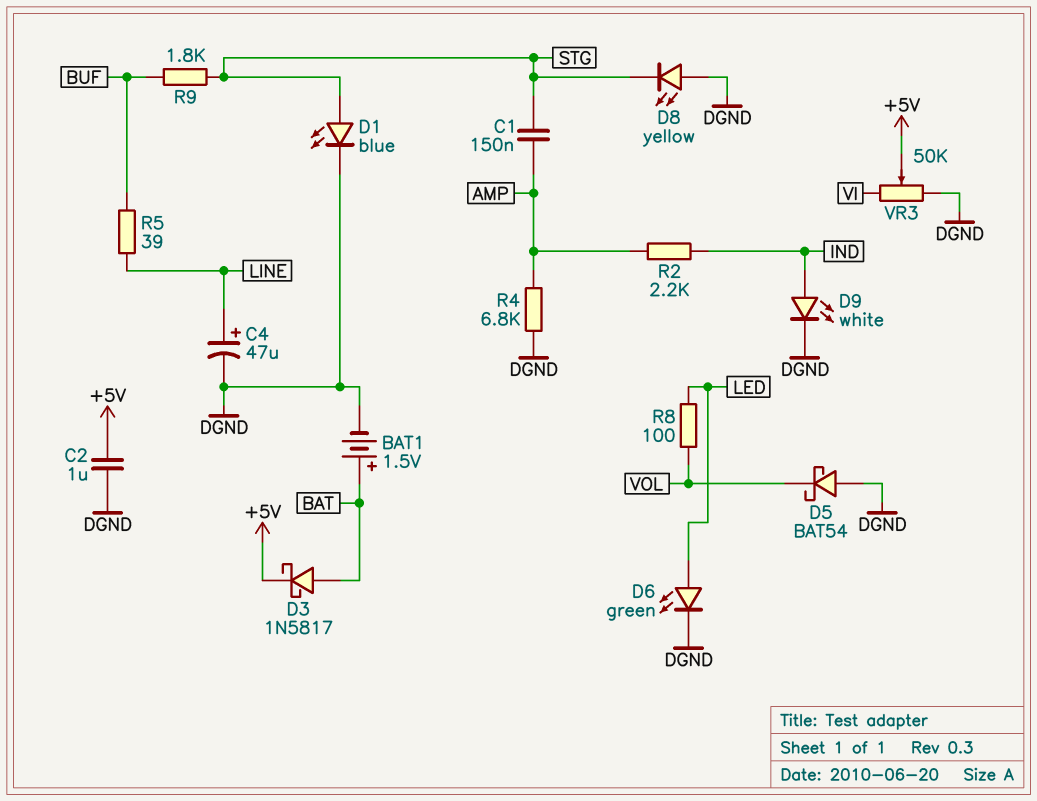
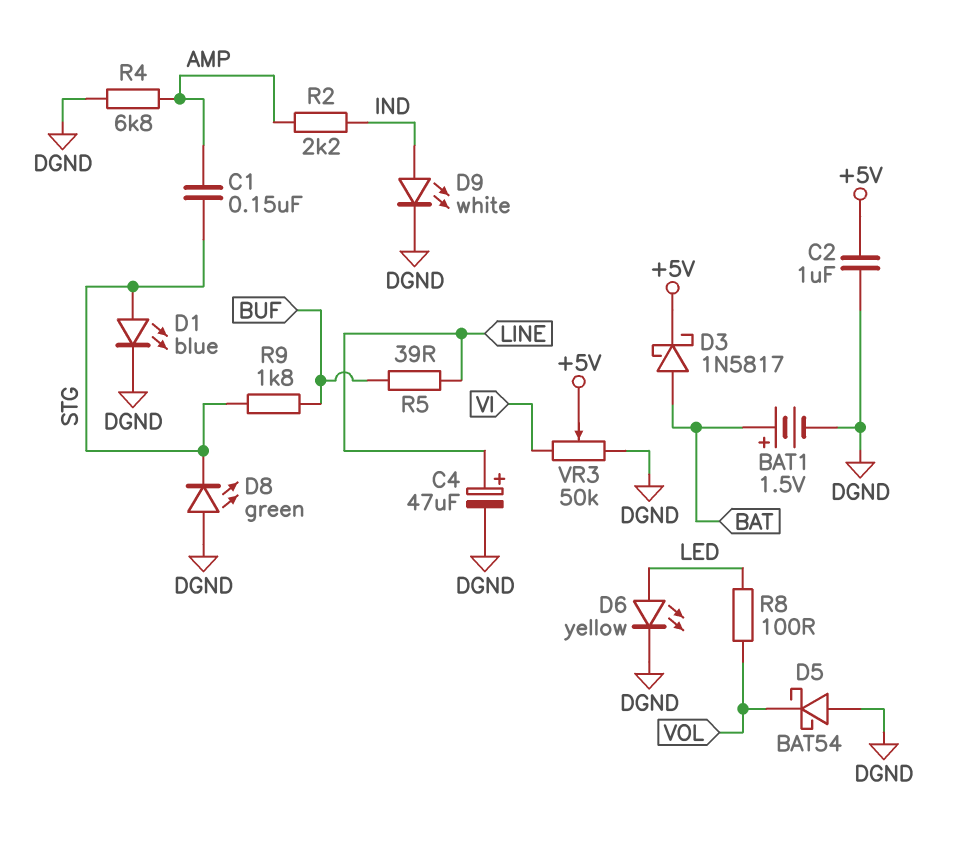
D6: LED green (A LED, K DGND) -> LED yellow (A LED, K DGND)
D8: LED yellow (A DGND, K STG) -> LED green (A DGND, K STG)

